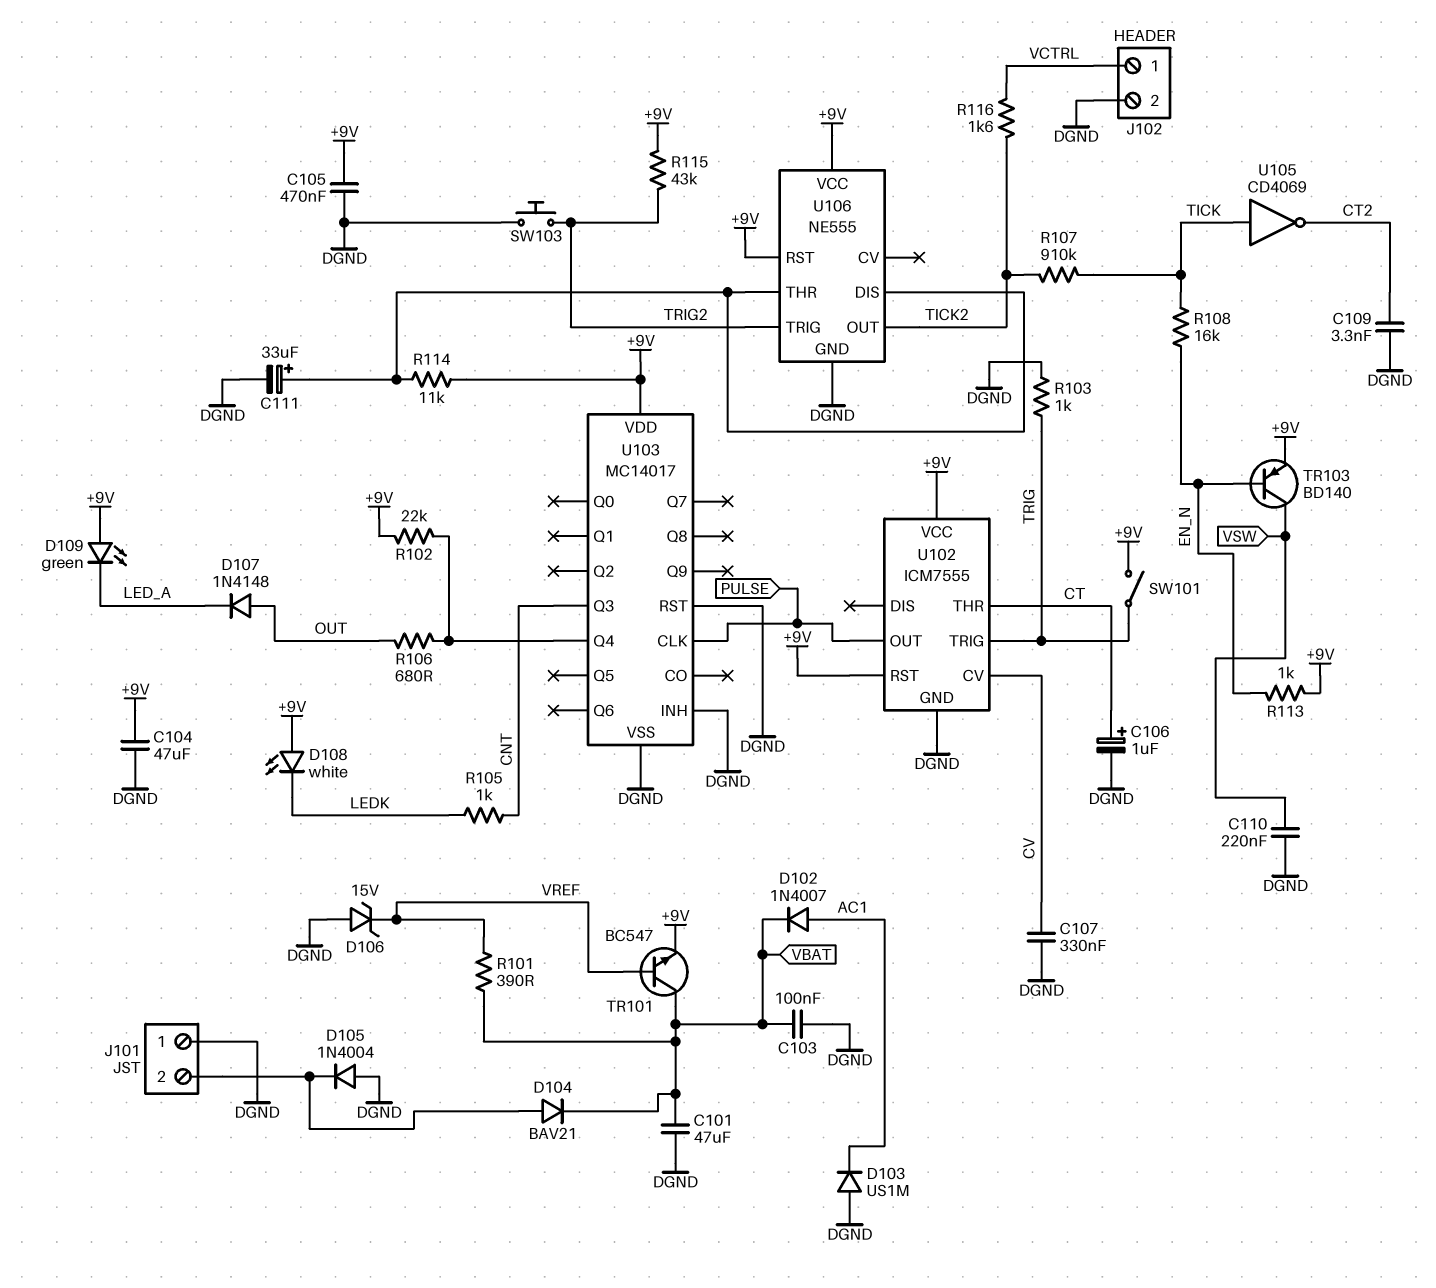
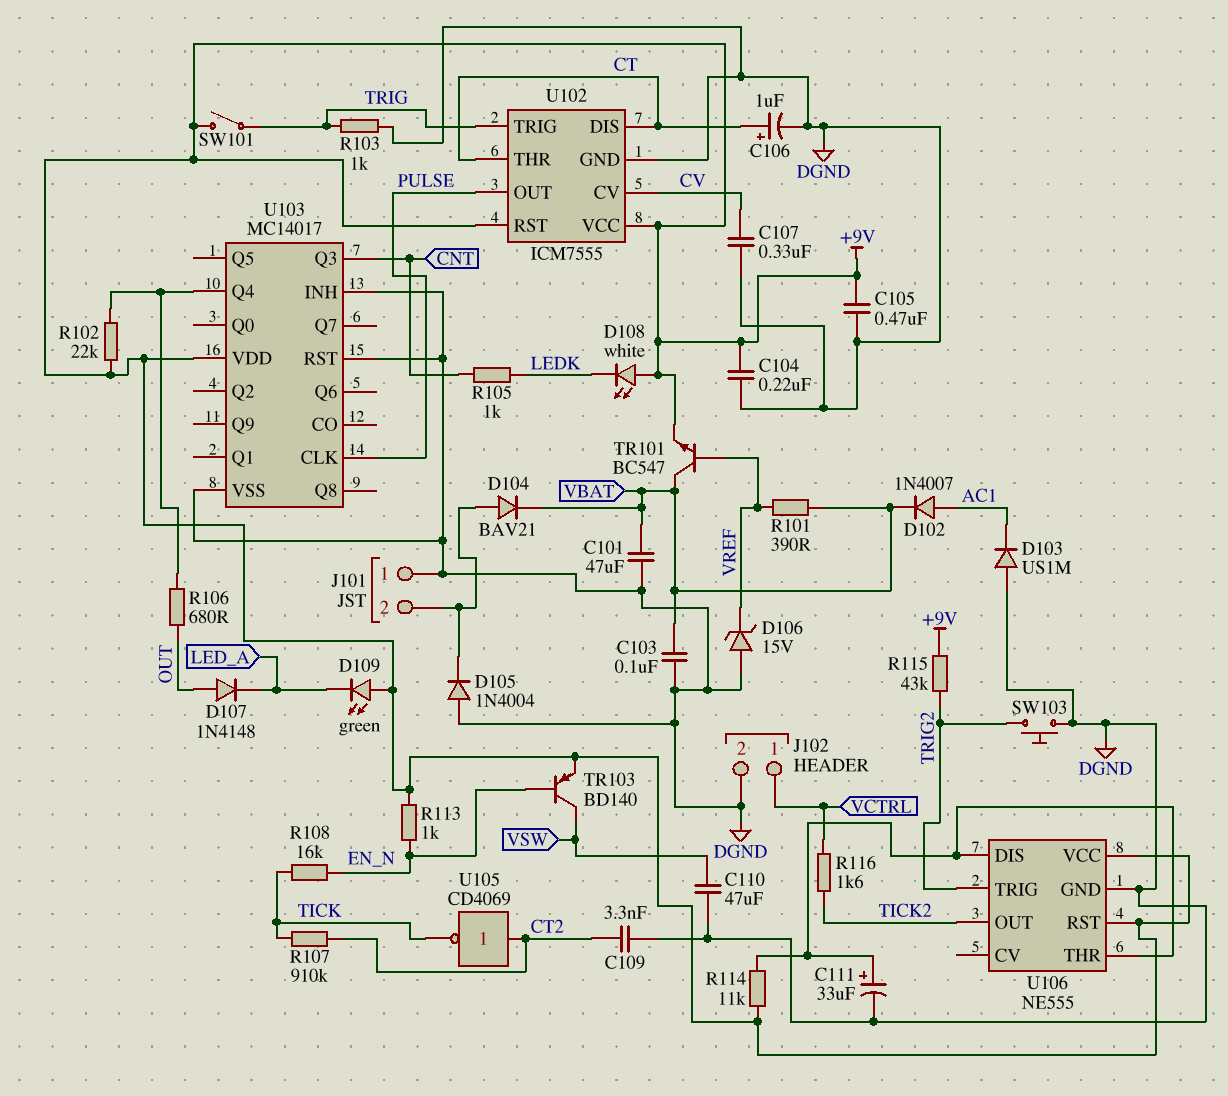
C104: 47uF (+9V, DGND) -> 220nF (+9V, DGND)
C110: 220nF (DGND, VSW) -> 47uF (DGND, VSW)
R107: 910k (TICK, TICK2) -> 910k (CT2, TICK)
U102 pin DIS: none -> CT
U105: NOT CD4069 (in TICK, out CT2) -> NOT CD4069 (in CT2, out TICK)

